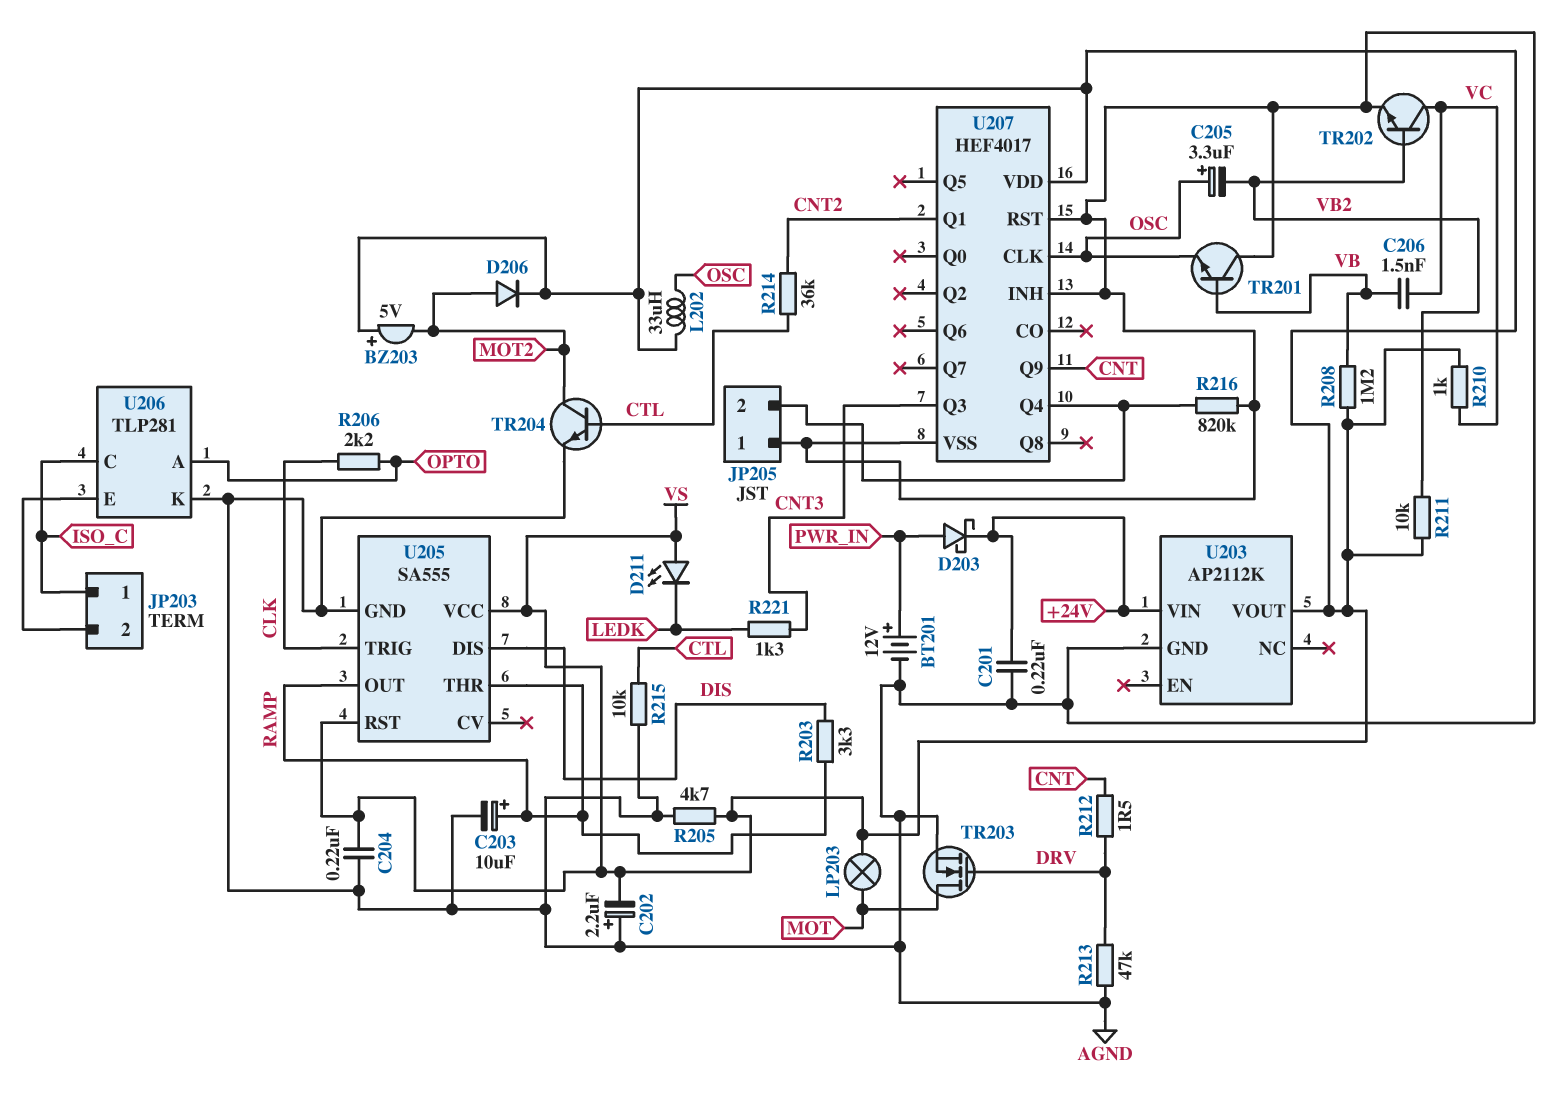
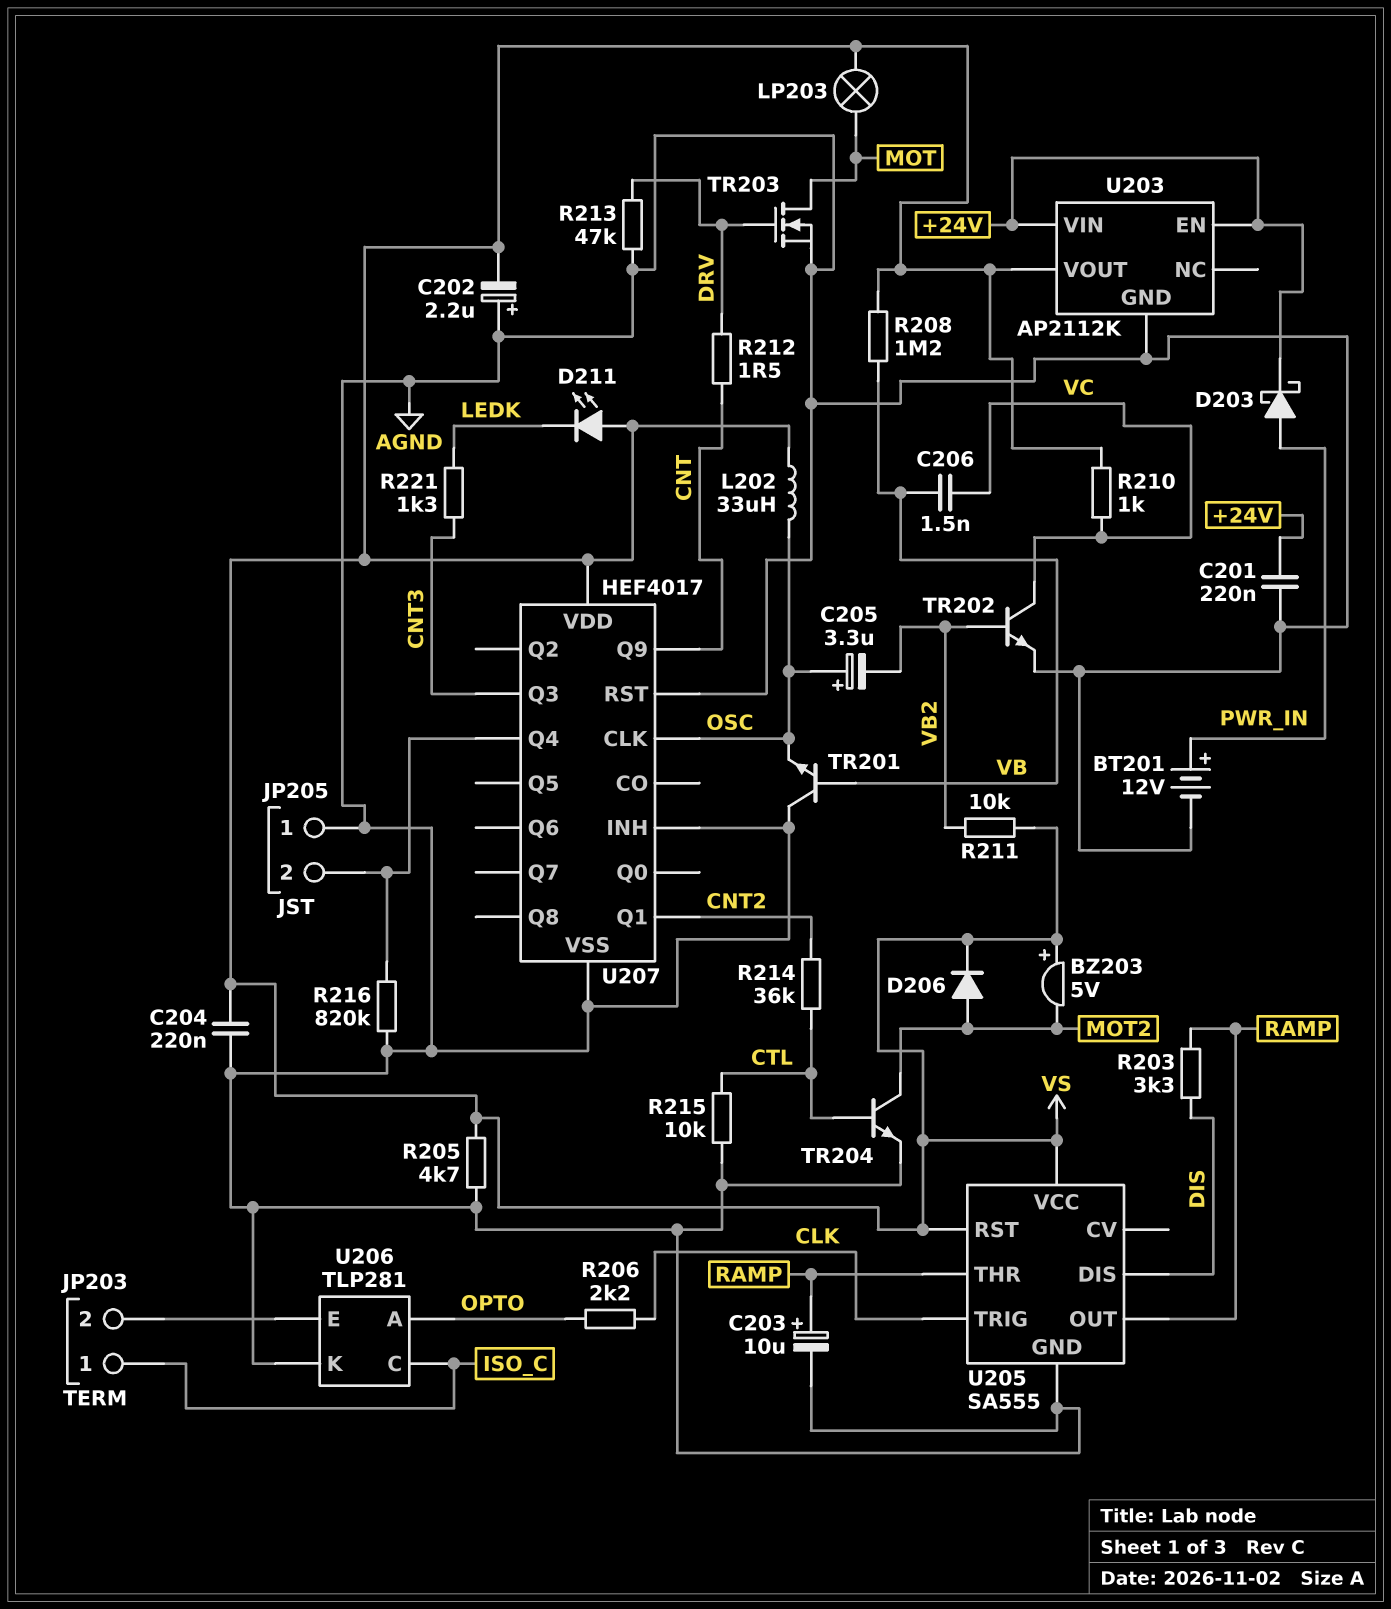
U203 pin EN: none -> +24V

